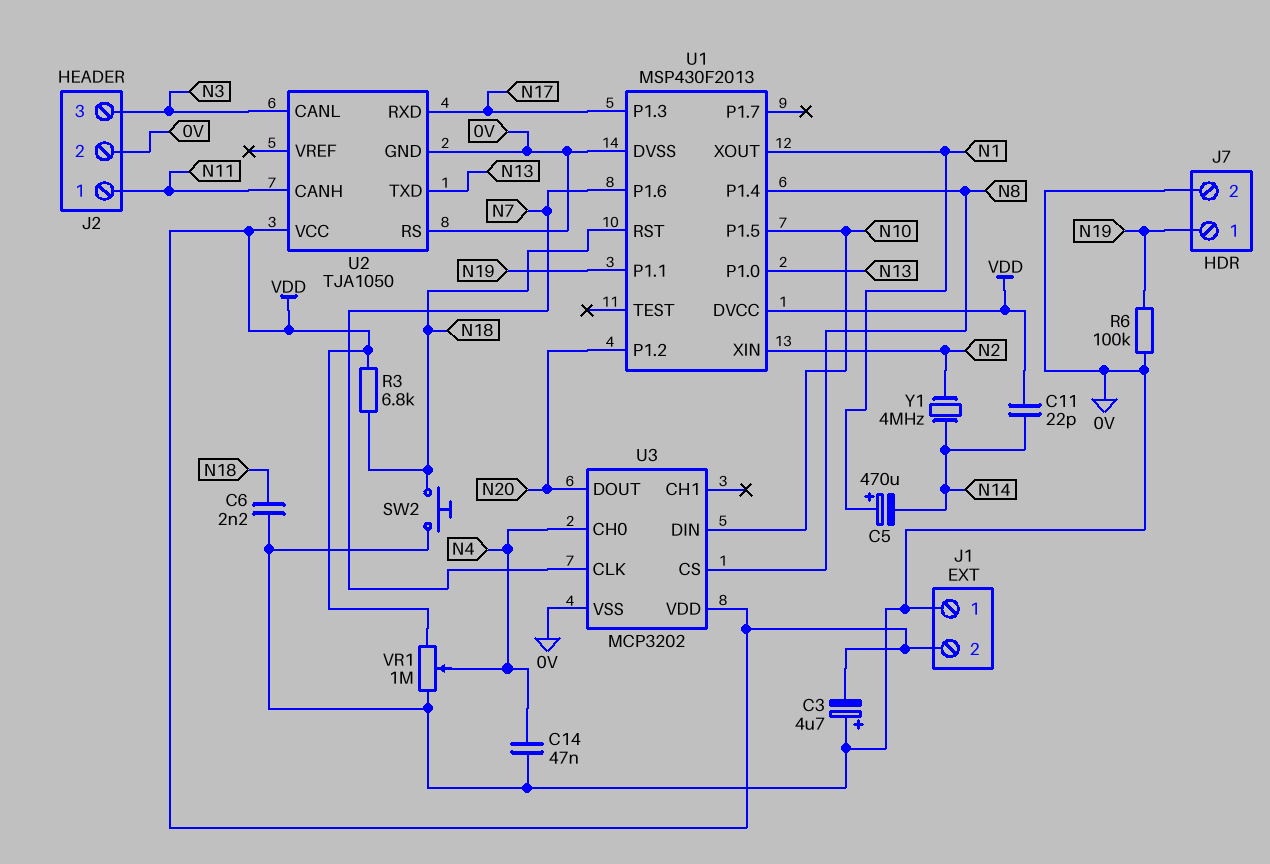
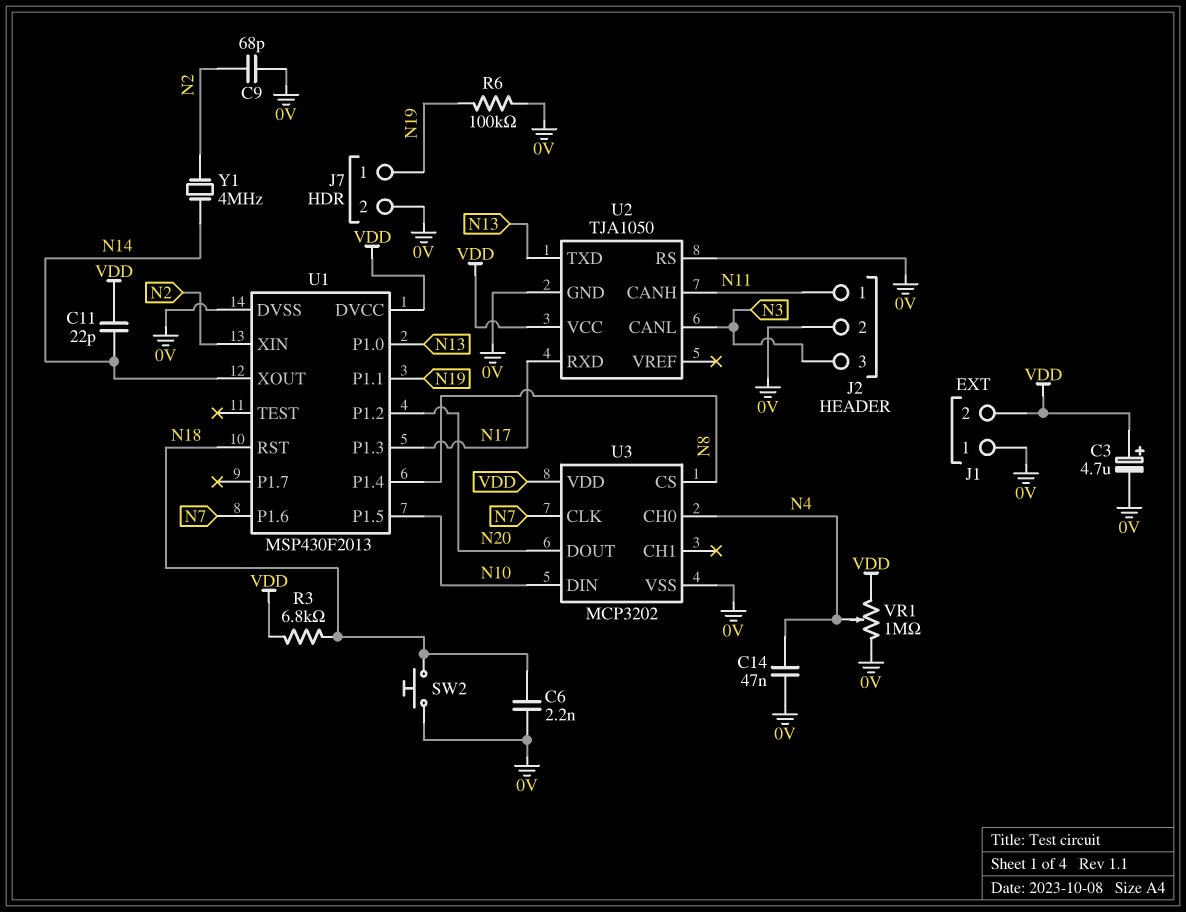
C3: 4.7uF (plus 0V, minus VDD) -> 4.7uF (plus VDD, minus 0V)
C5: 470uF (plus N1, minus N14) -> none
C9: none -> 68pF (0V, N2)
U1 pin XOUT: N1 -> N14

